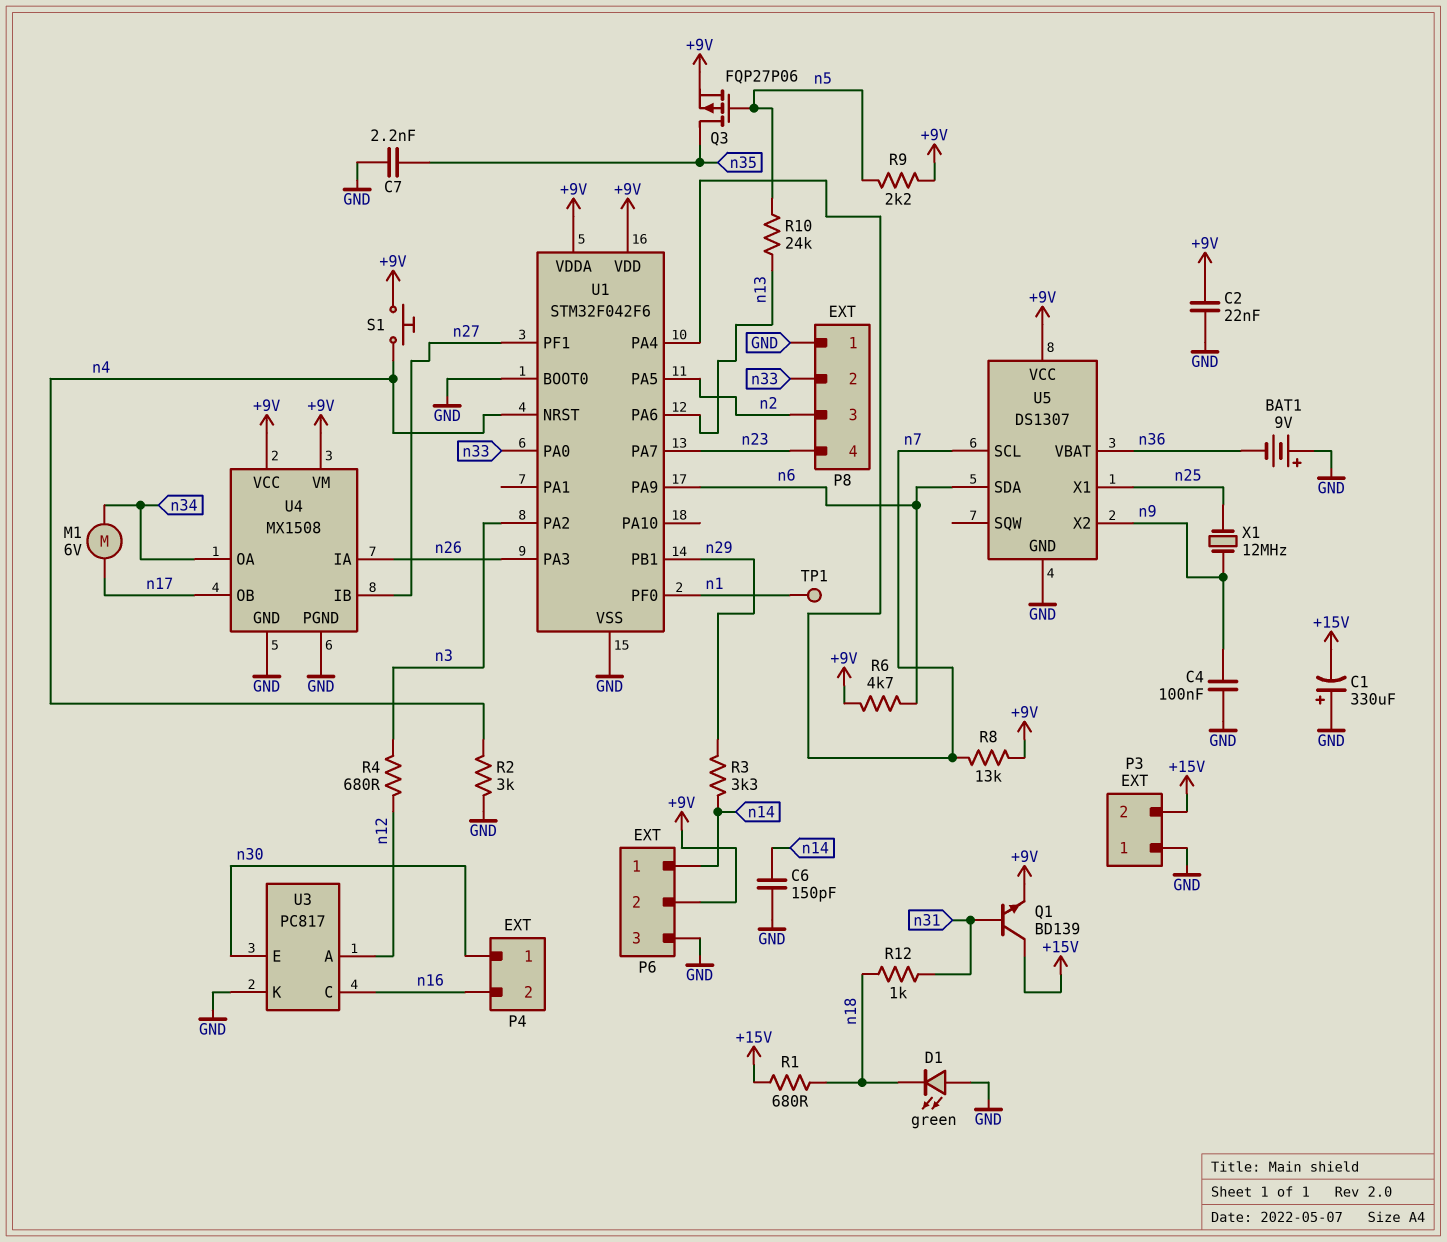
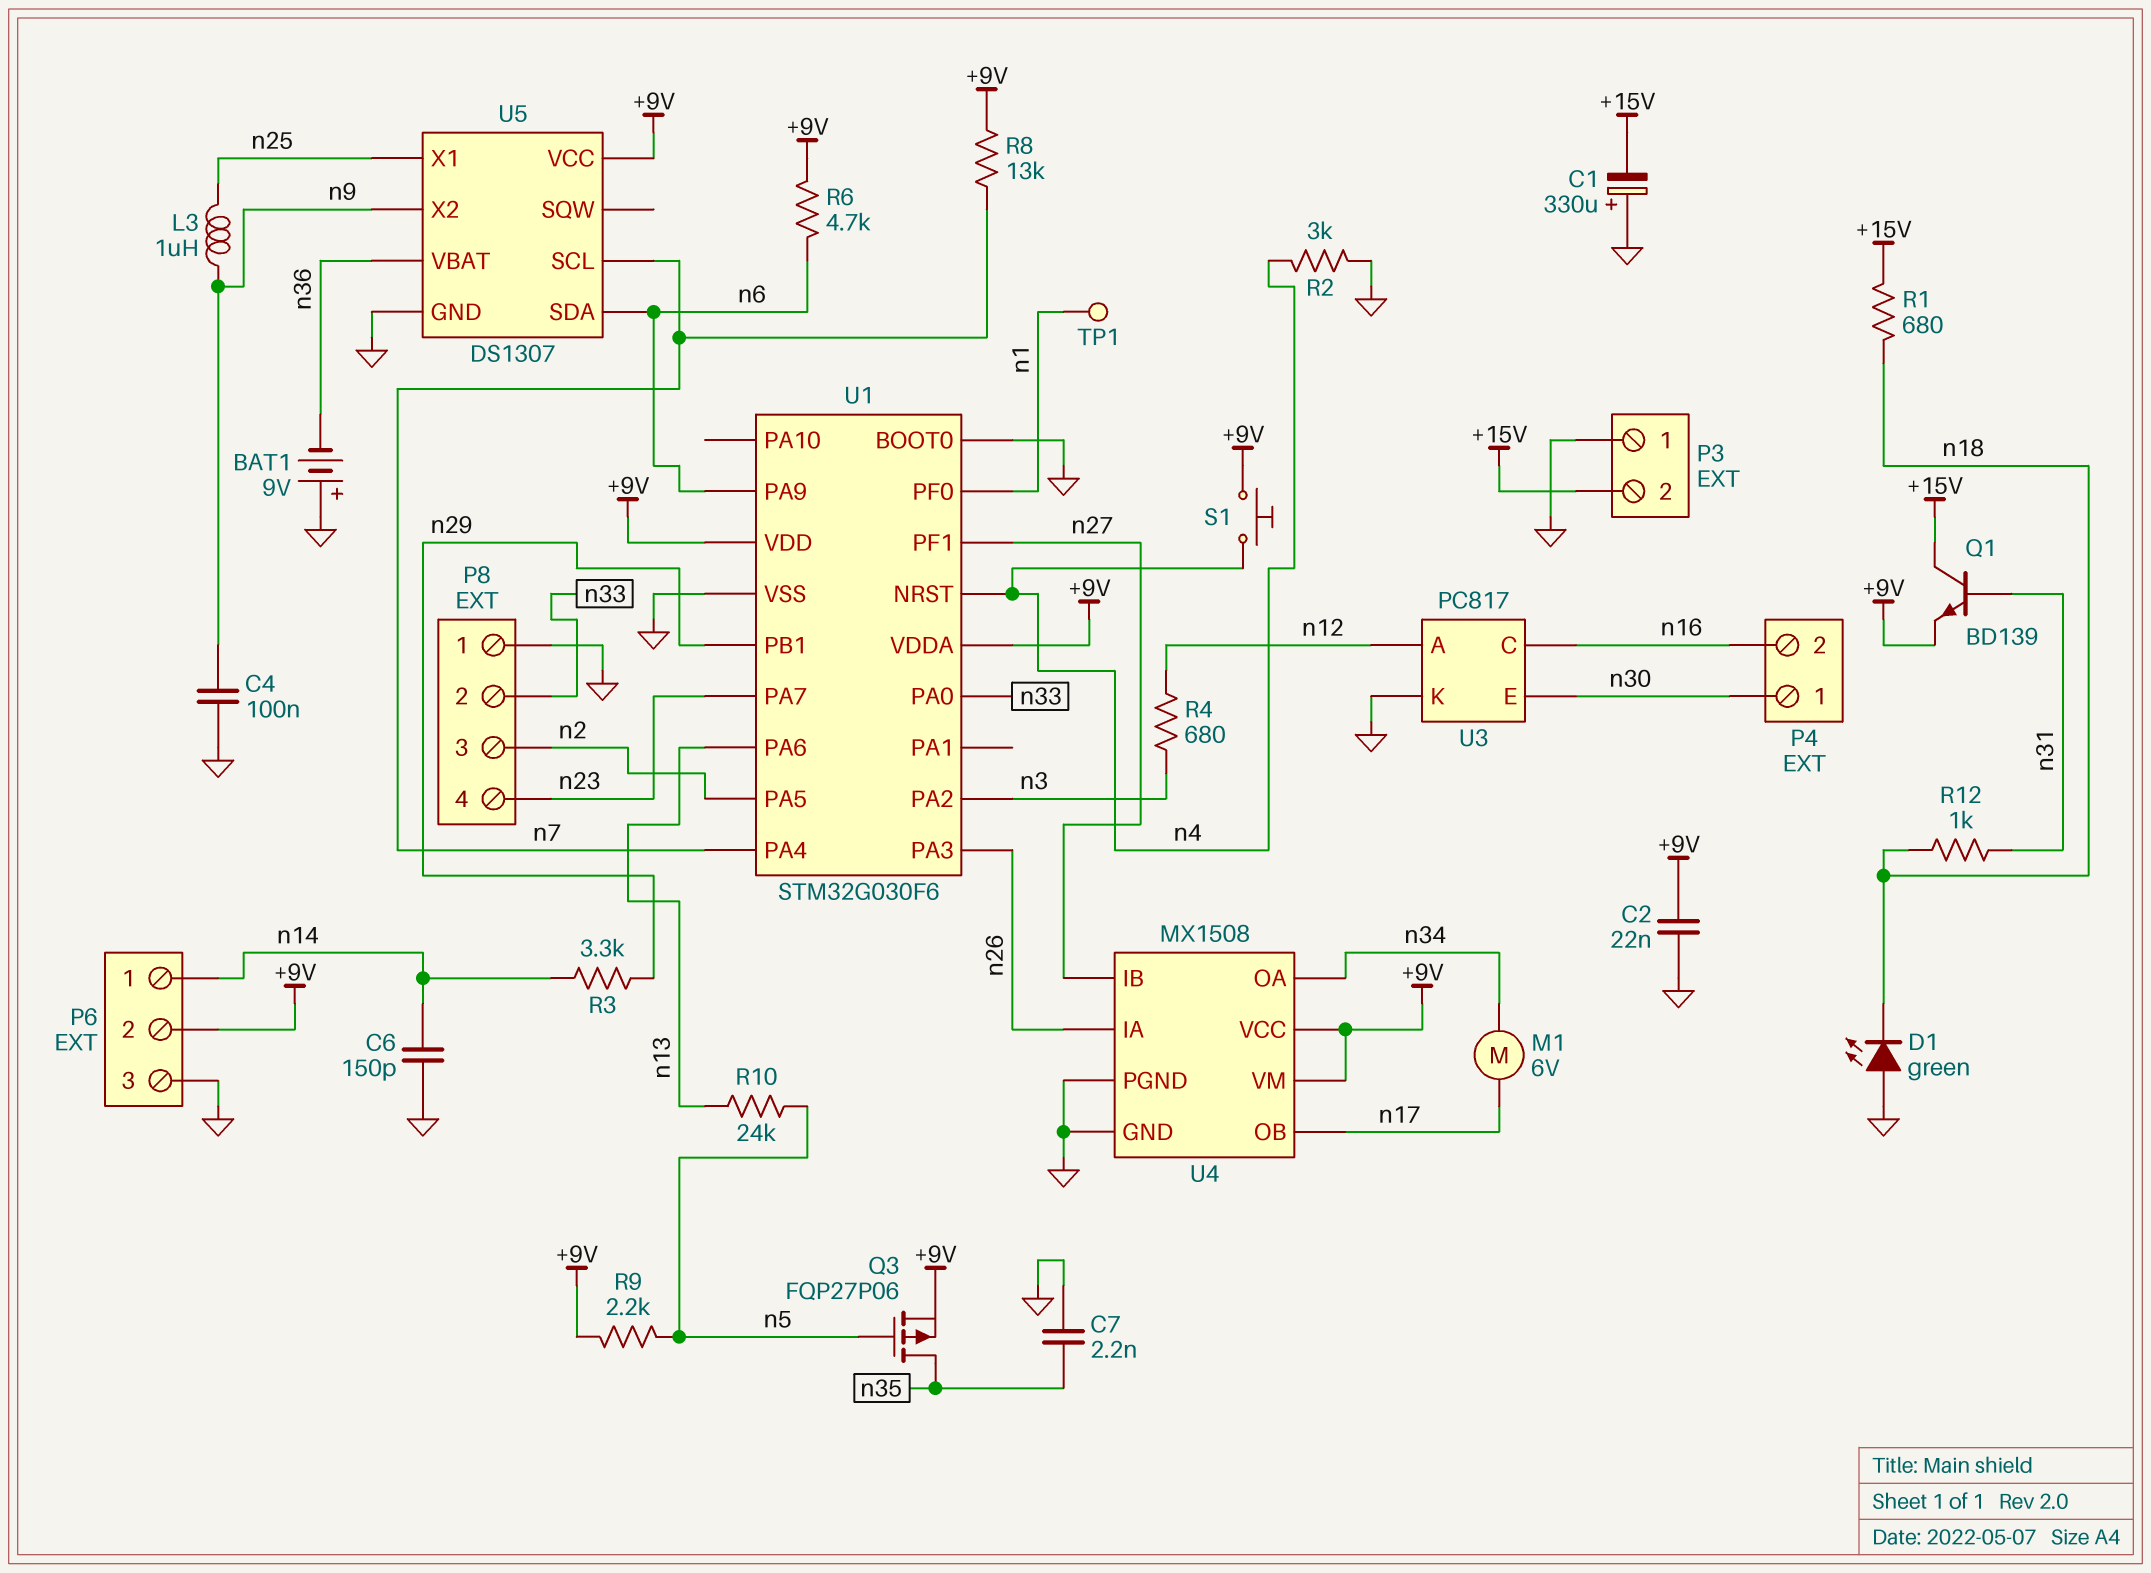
L3: none -> 1uH (n9, n25)
U1: STM32F042F6 -> STM32G030F6
X1: 12MHz (n9, n25) -> none

